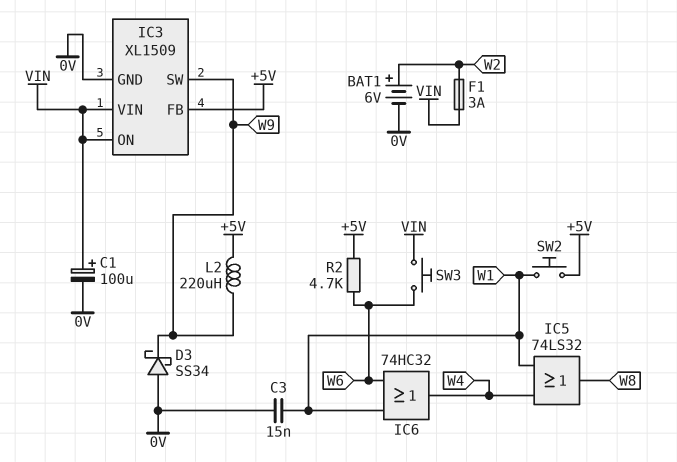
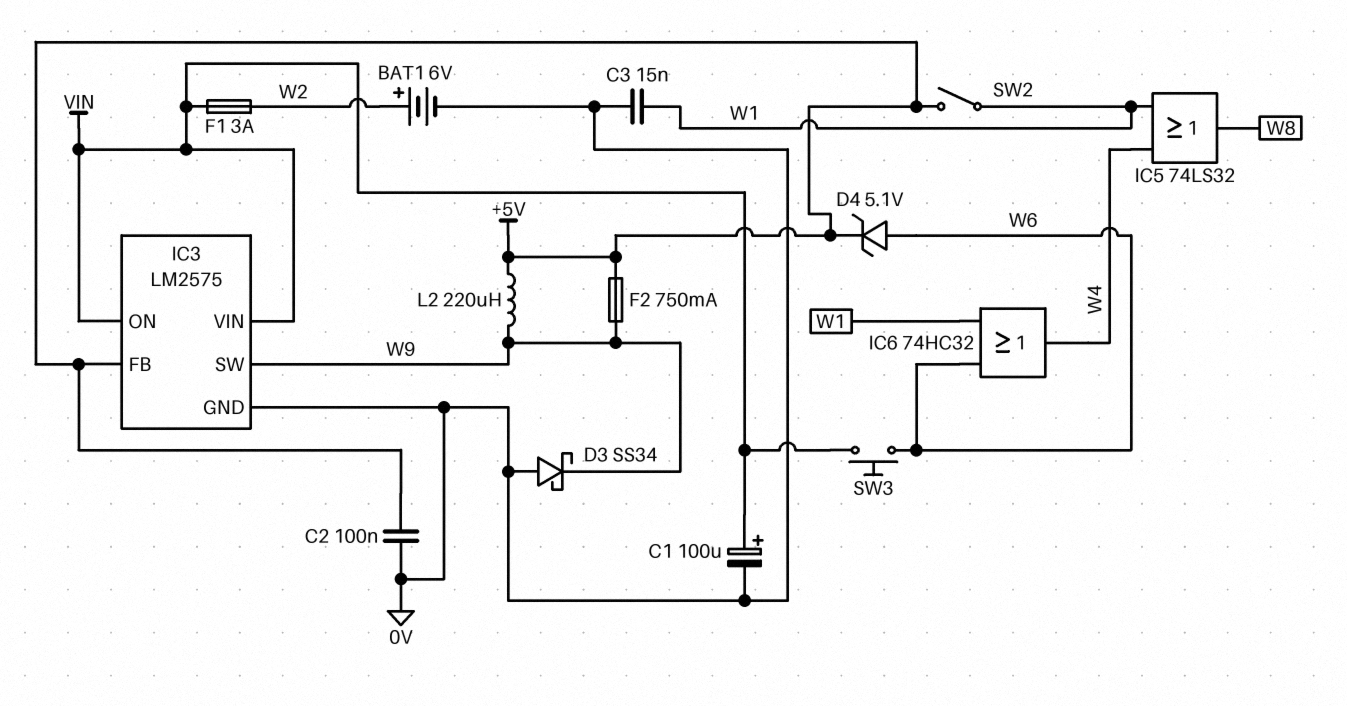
C2: none -> 100nF (+5V, 0V)
D4: none -> zener 5.1V (A W6, K +5V)
F2: none -> 750mA (+5V, W9)
IC3: XL1509 -> LM2575
R2: 4.7k (+5V, W6) -> none
SW2: button (+5V, W1) -> switch (+5V, W1)

